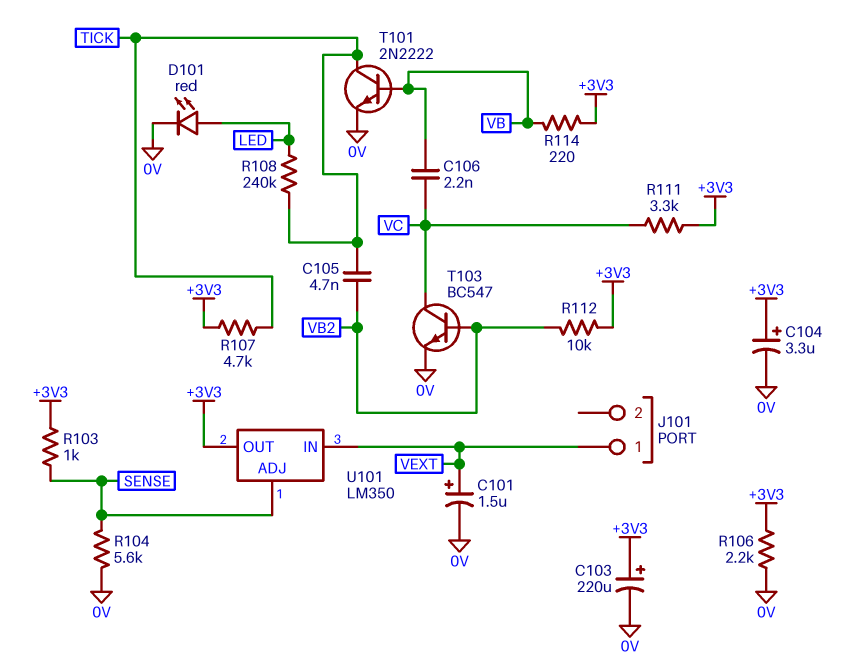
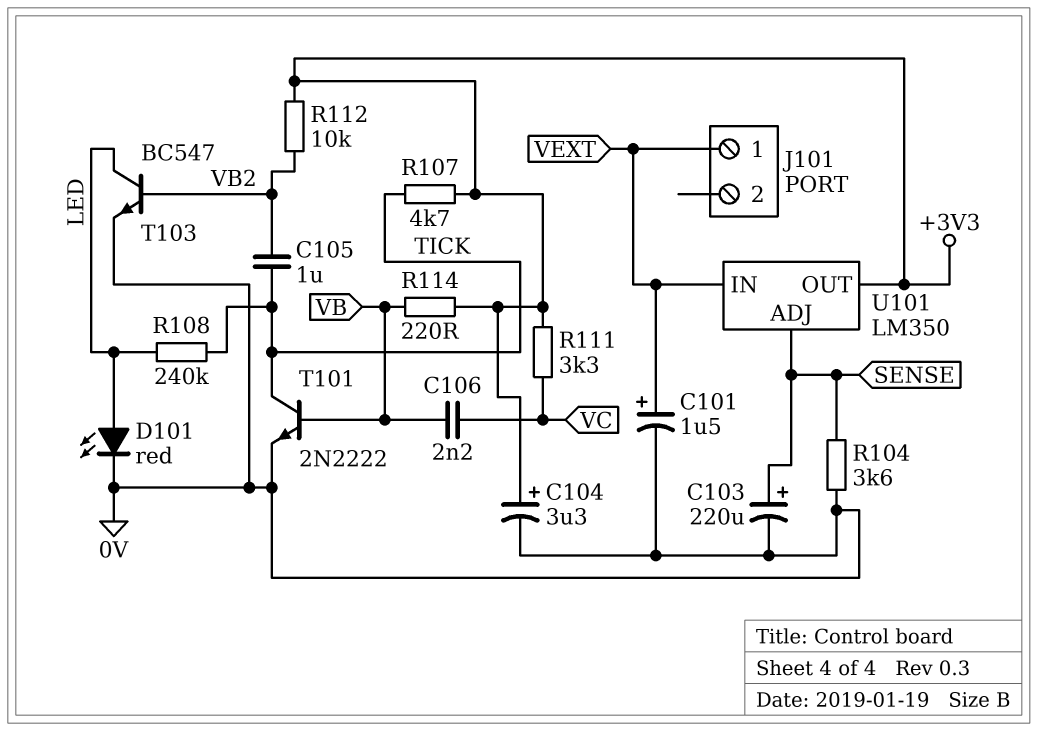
C103: 220uF (plus +3V3, minus 0V) -> 220uF (plus SENSE, minus 0V)
C105: 4.7nF (TICK, VB2) -> 1uF (TICK, VB2)
R103: 1k (+3V3, SENSE) -> none
R104: 5.6k (0V, SENSE) -> 3.6k (0V, SENSE)
R106: 2.2k (+3V3, 0V) -> none
T103: NPN BC547 (B VB2, C VC, E 0V) -> NPN BC547 (B VB2, C LED, E 0V)

